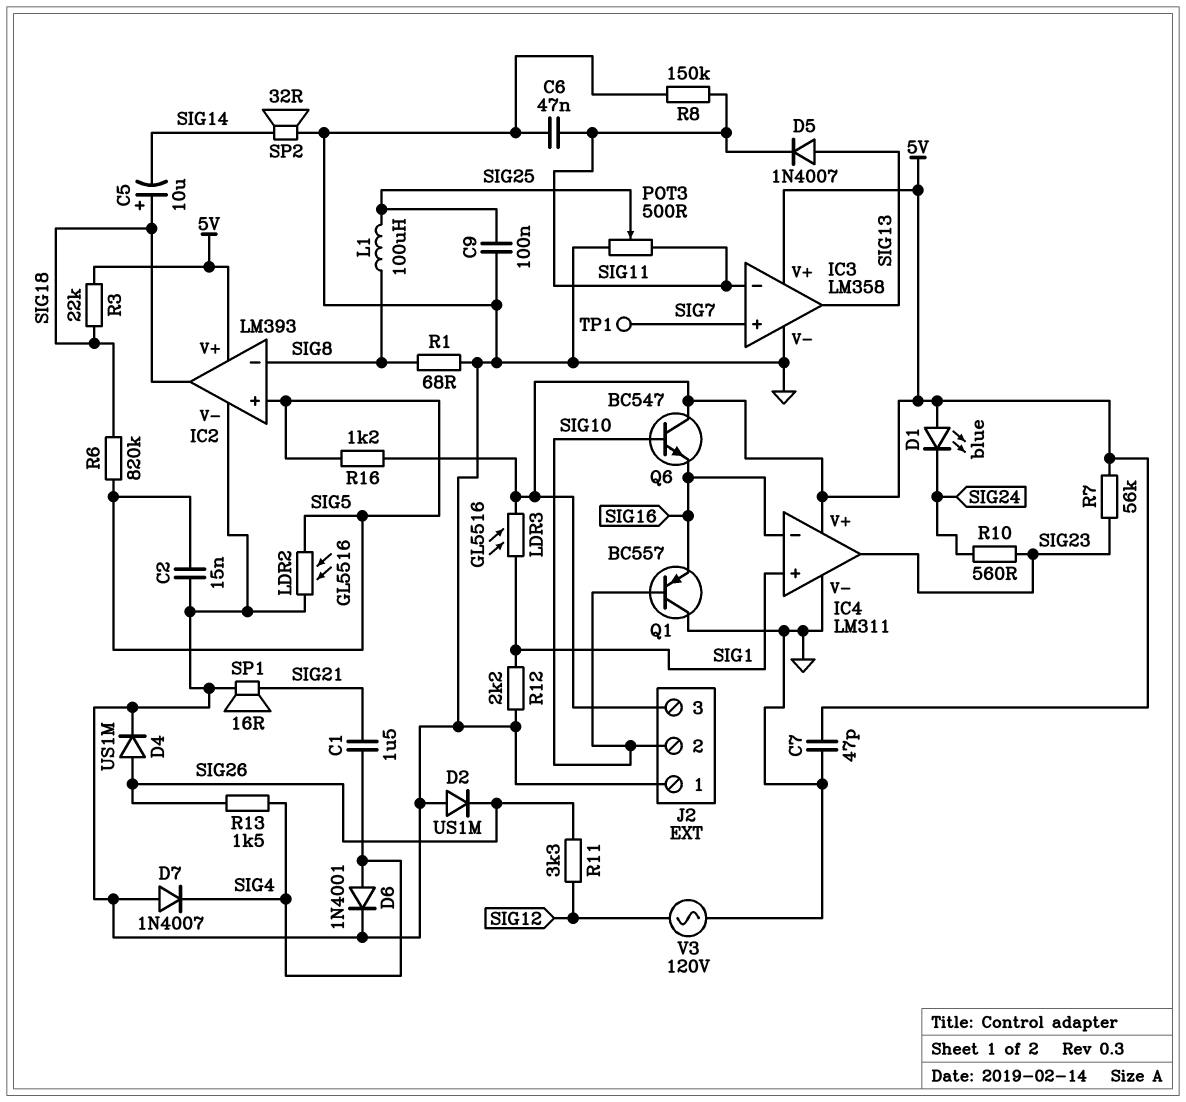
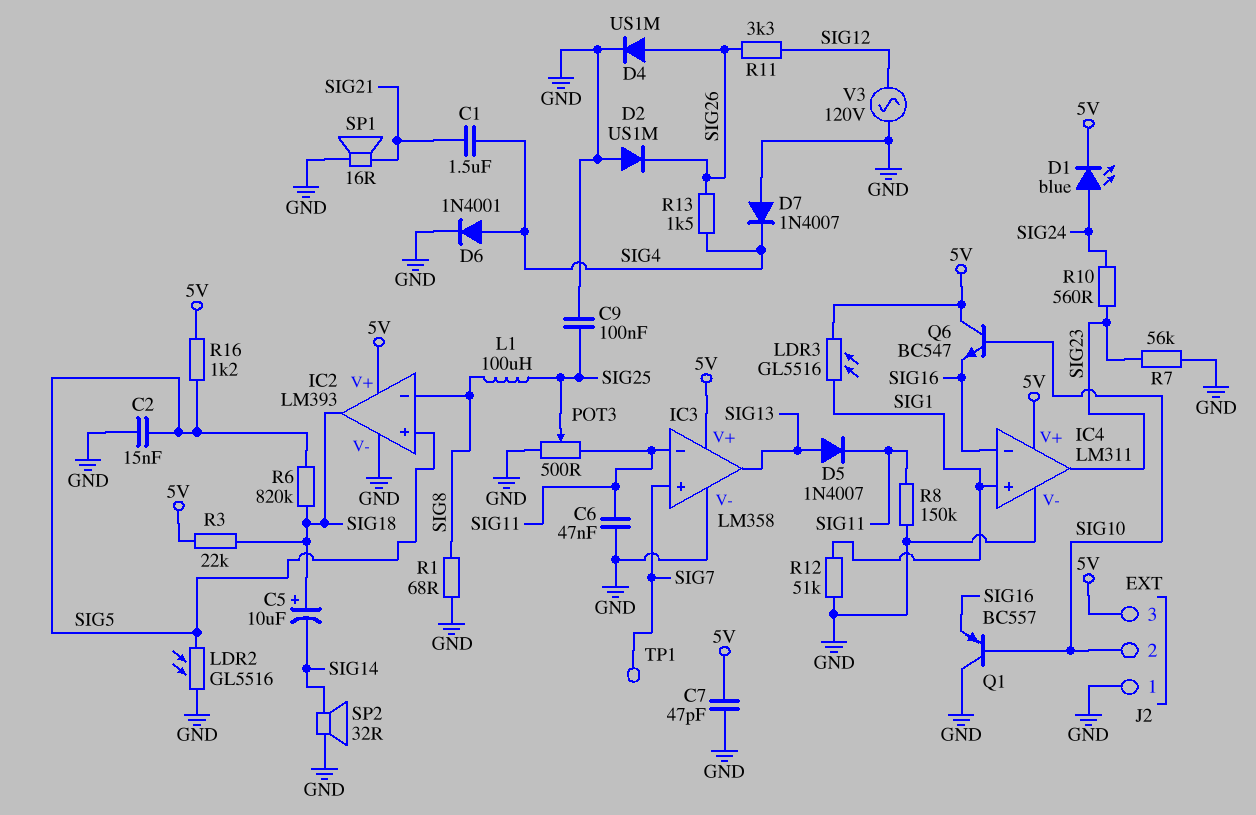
D1: LED blue (A 5V, K SIG24) -> LED blue (A SIG24, K 5V)
R7: 56k (5V, SIG23) -> 56k (GND, SIG23)
R12: 2.2k (GND, SIG1) -> 51k (GND, SIG1)

